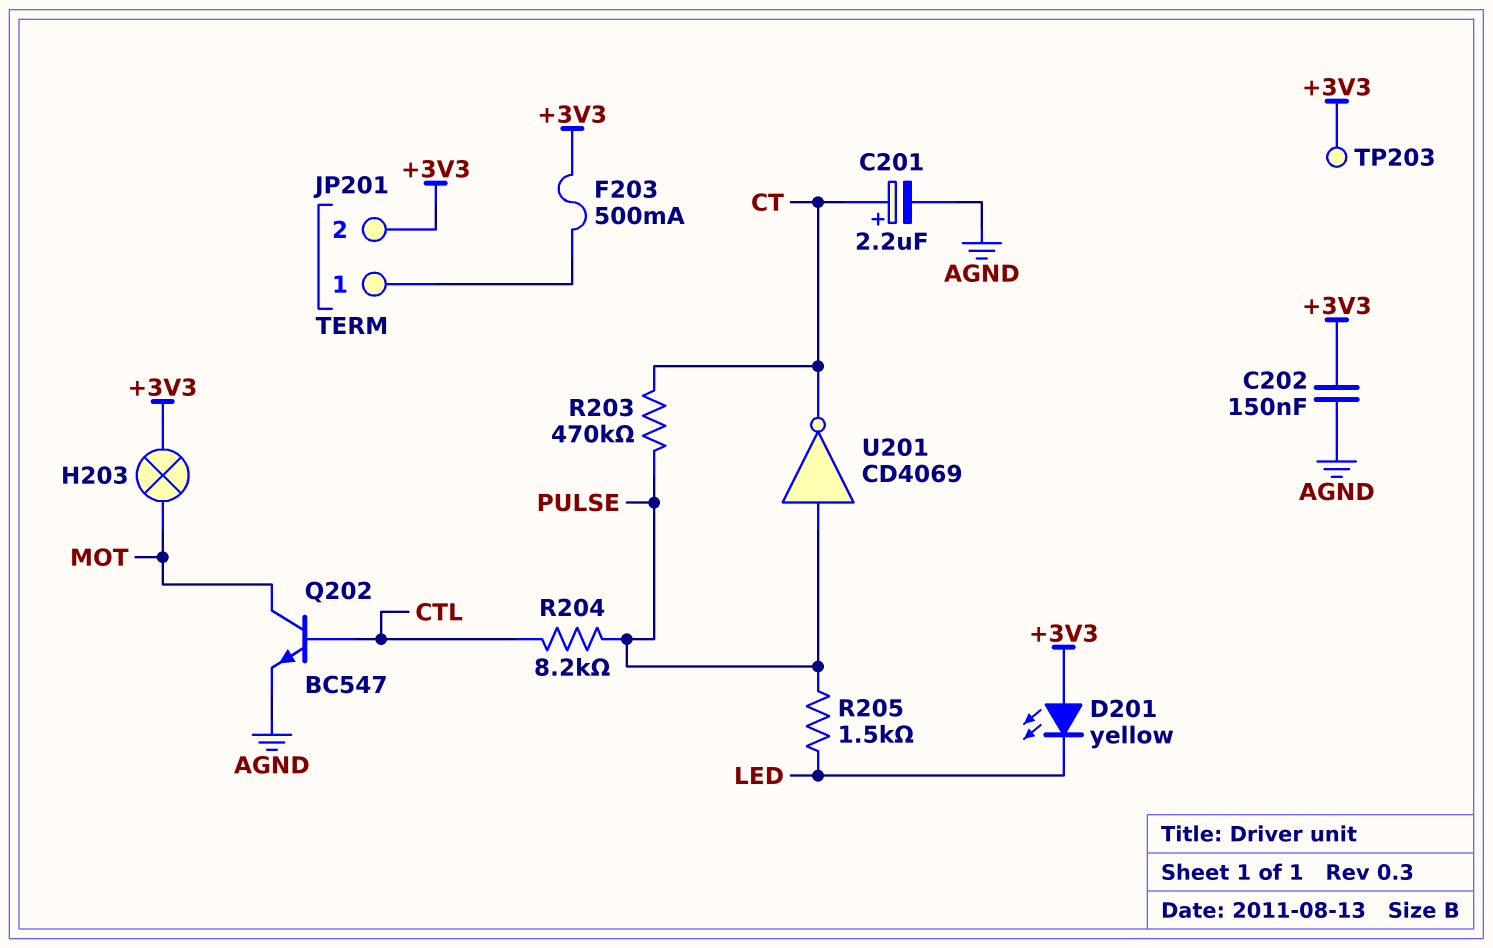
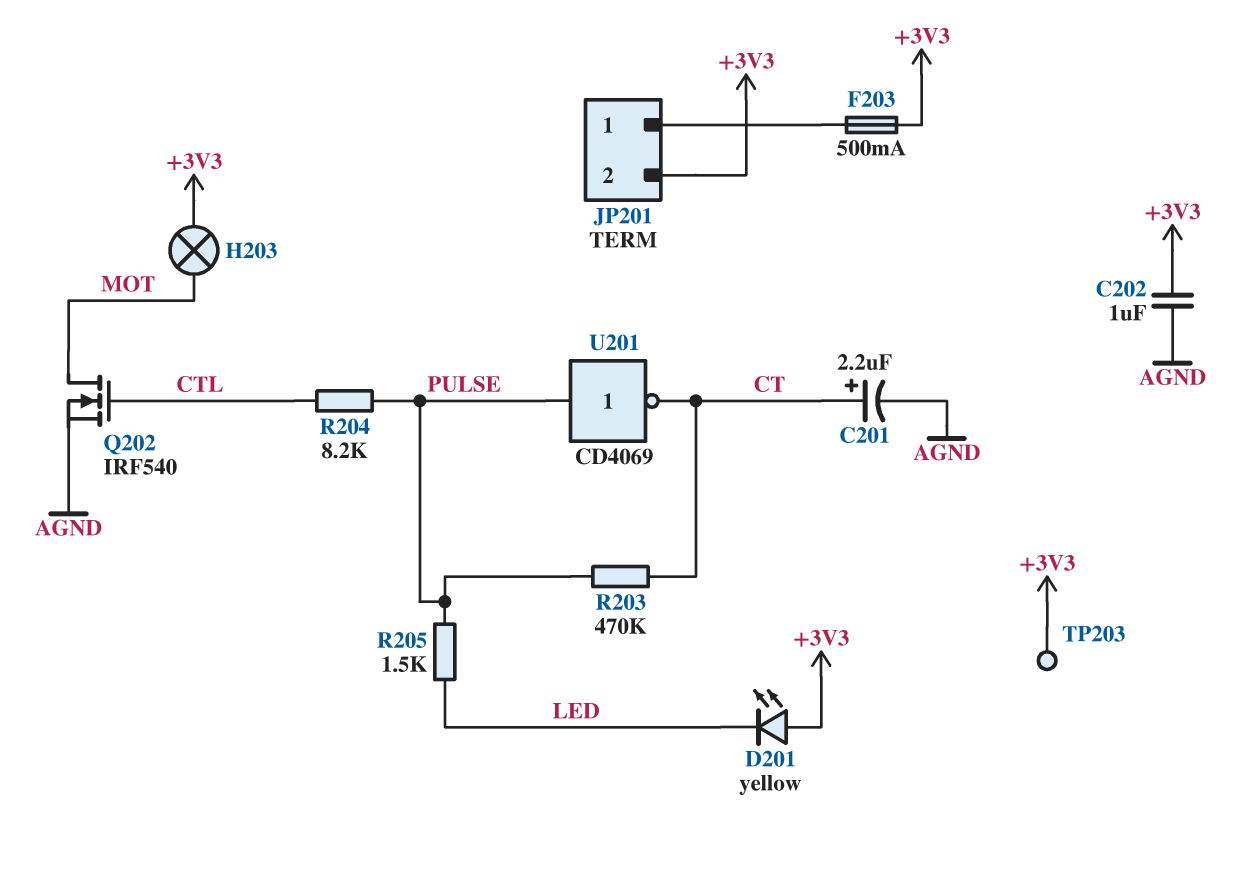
C202: 150nF (+3V3, AGND) -> 1uF (+3V3, AGND)
Q202: NPN BC547 (B CTL, C MOT, E AGND) -> NMOS IRF540 (G CTL, D MOT, S AGND)

